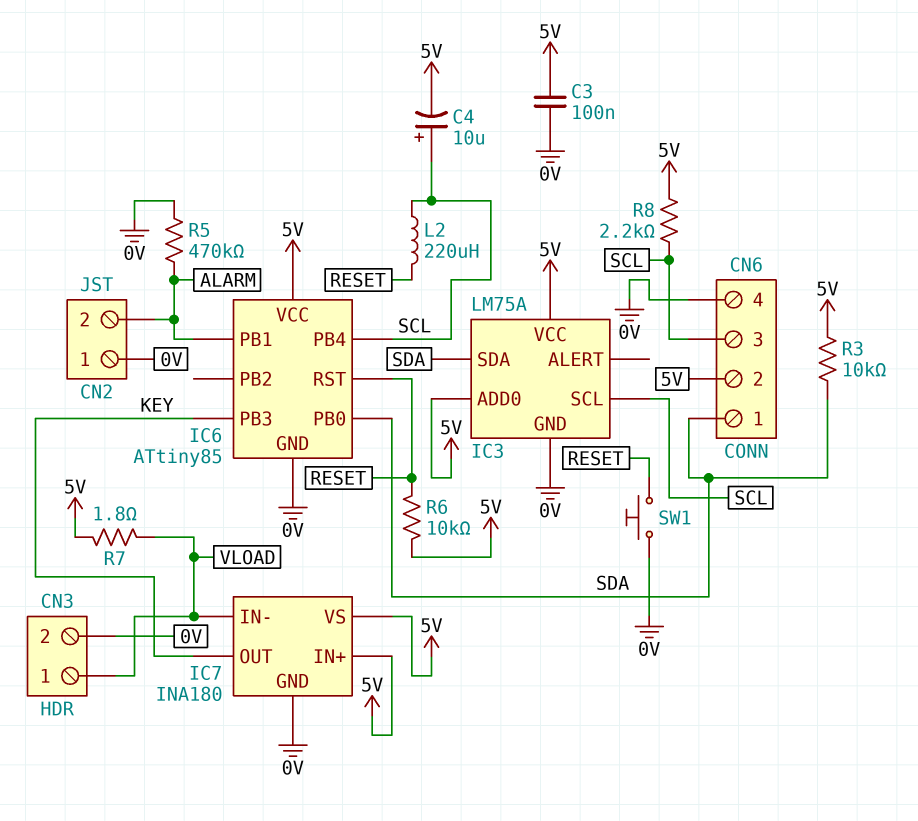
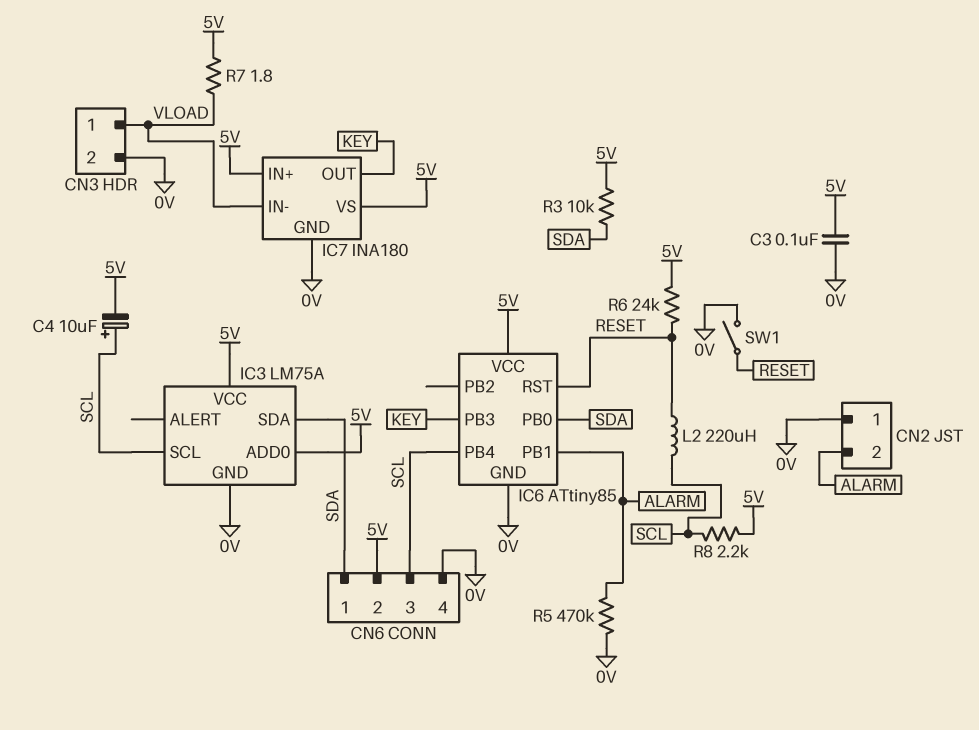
R6: 10k (5V, RESET) -> 24k (5V, RESET)
SW1: button (0V, RESET) -> switch (0V, RESET)

